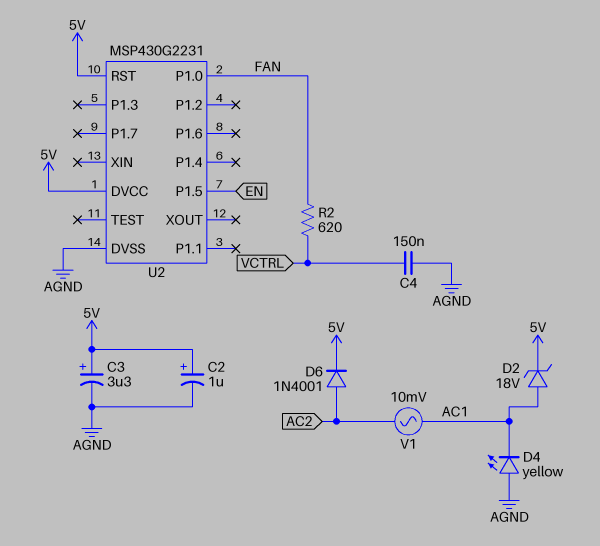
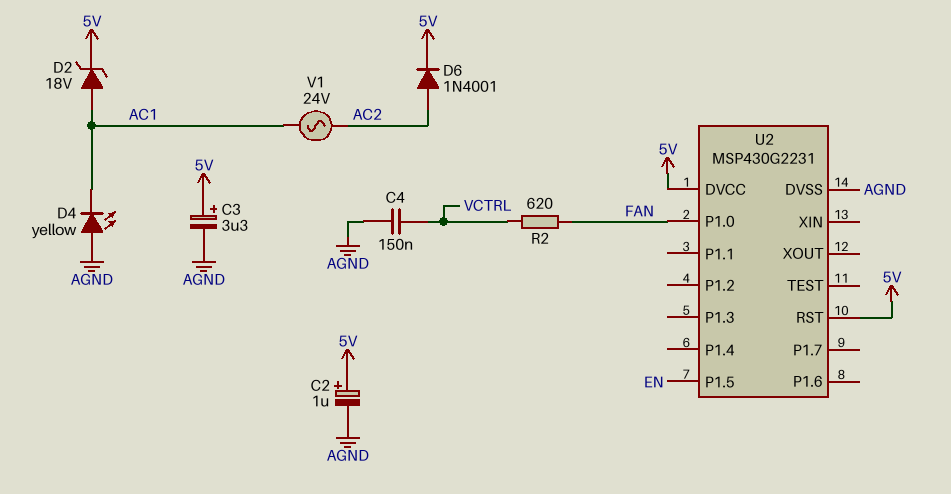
V1: AC 10mV (AC1, AC2) -> AC 24V (AC1, AC2)

